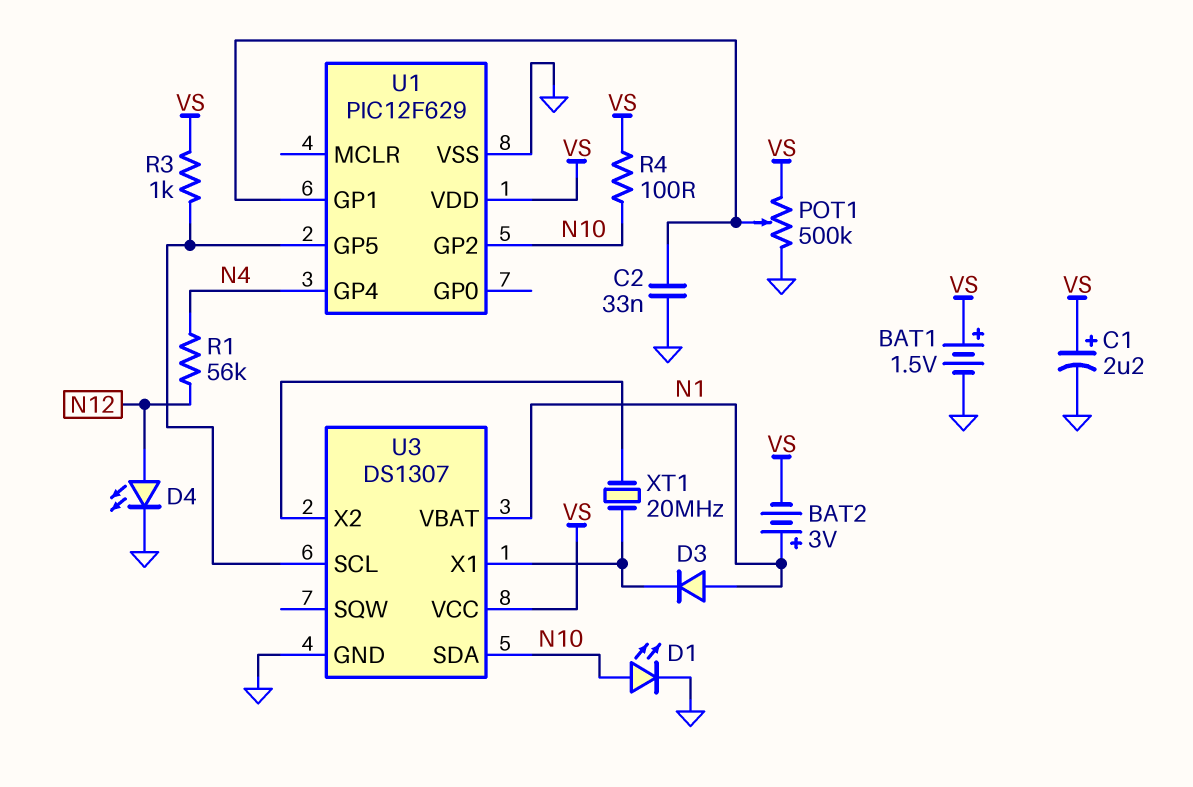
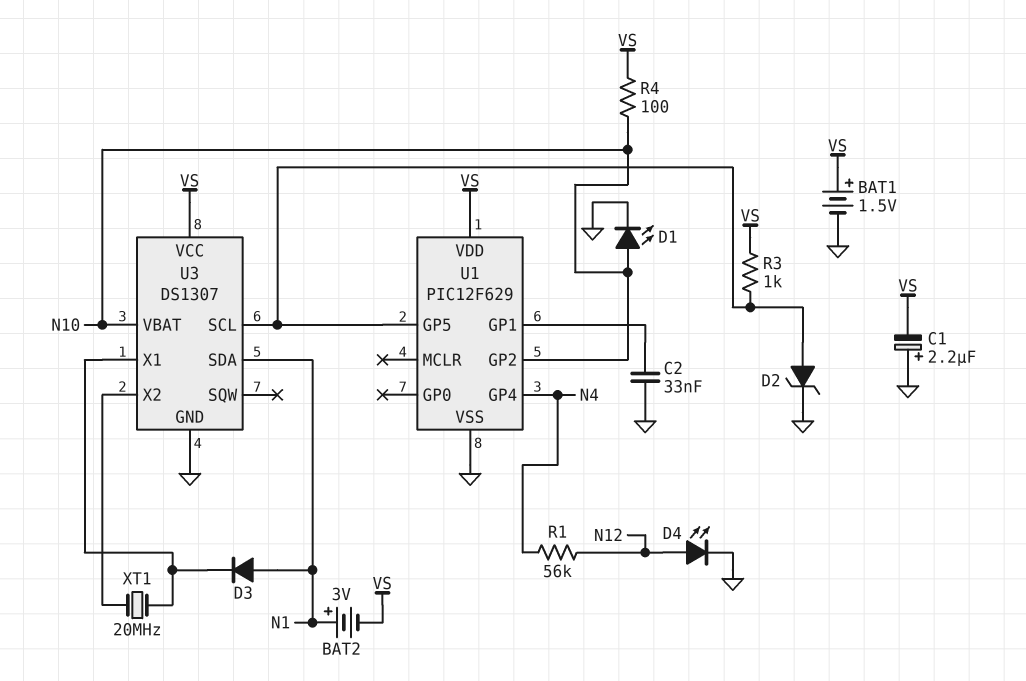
C1: 2.2uF (plus VS, minus GND) -> 2.2uF (plus GND, minus VS)
D2: none -> zener (A U1/GP5, K GND)
POT1: 500k (GND, VS, wiper U1/GP1) -> none
U3 pin SDA: N10 -> N1
U3 pin VBAT: N1 -> N10

